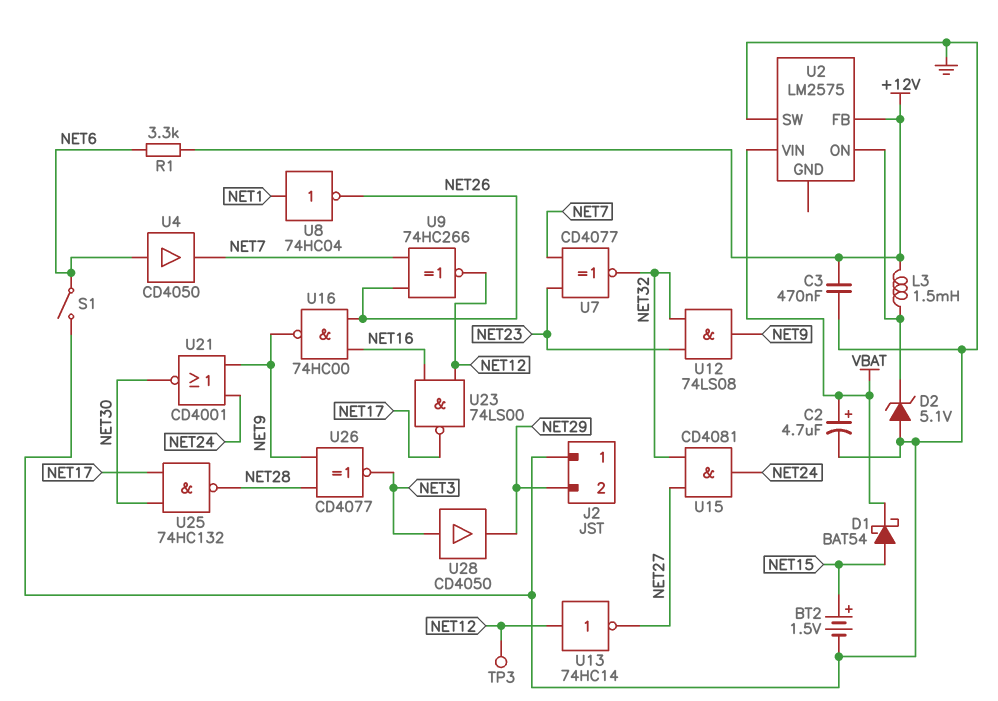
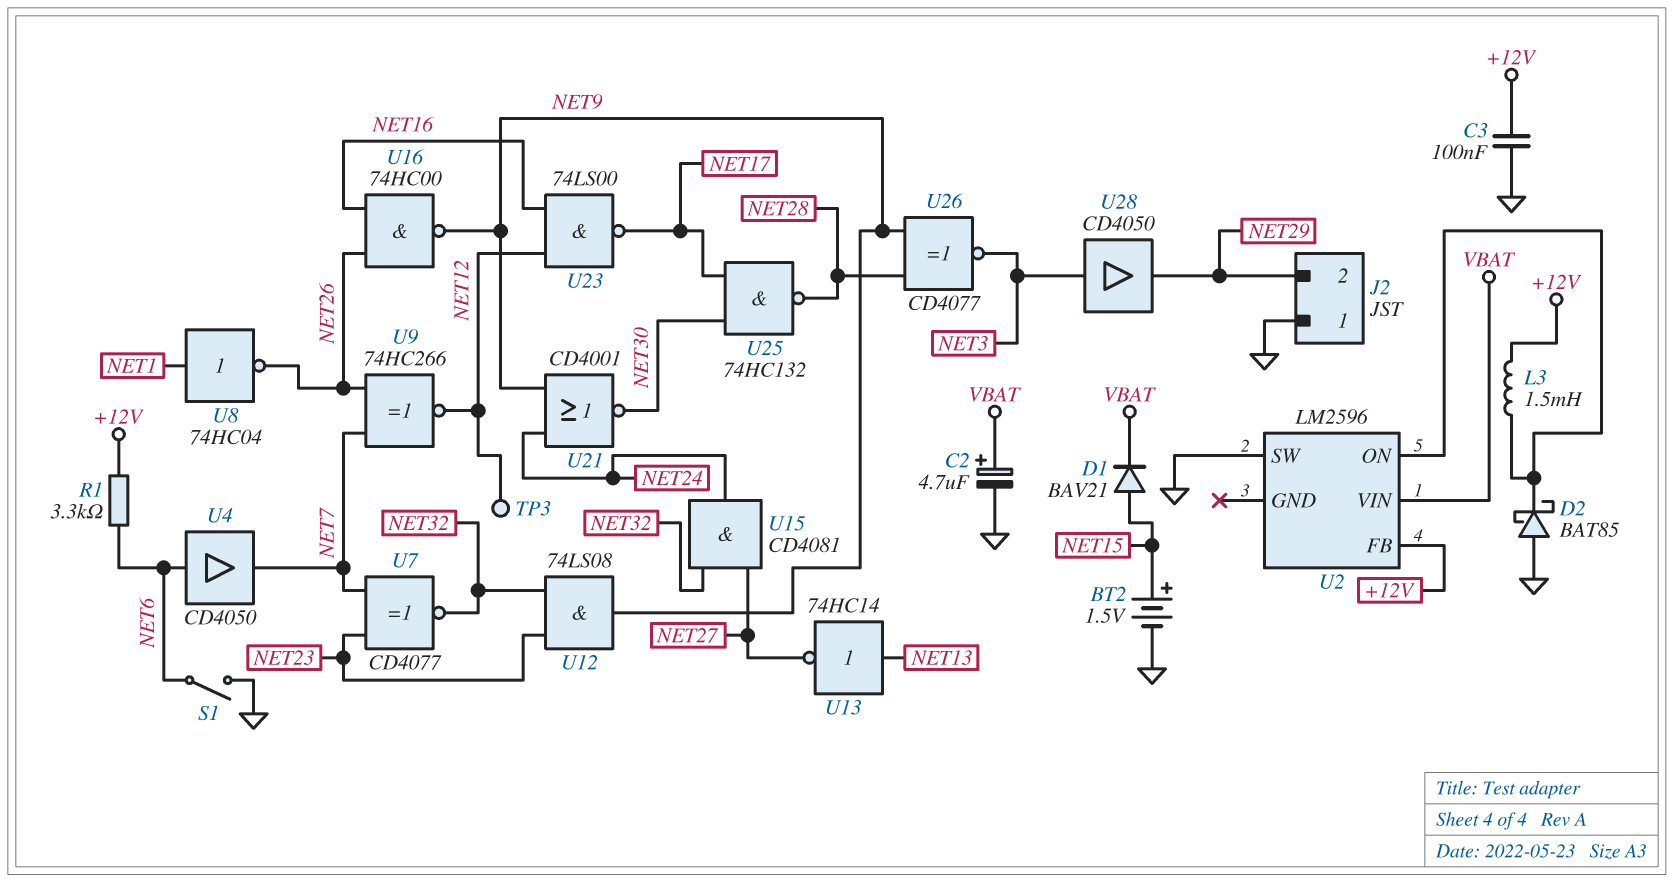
C3: 470nF (+12V, GND) -> 100nF (+12V, GND)
D1: schottky BAT54 (A NET15, K VBAT) -> diode BAV21 (A NET15, K VBAT)
D2: zener 5.1V (A GND, K U2/ON) -> schottky BAT85 (A GND, K U2/ON)
U2: LM2575 -> LM2596
U13: NOT 74HC14 (in NET12, out NET27) -> NOT 74HC14 (in NET13, out NET27)

